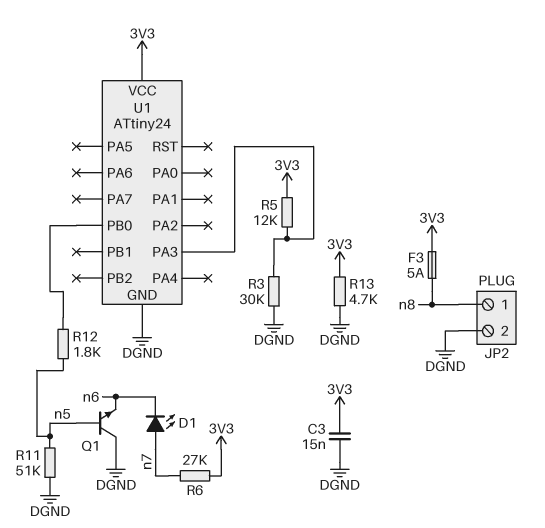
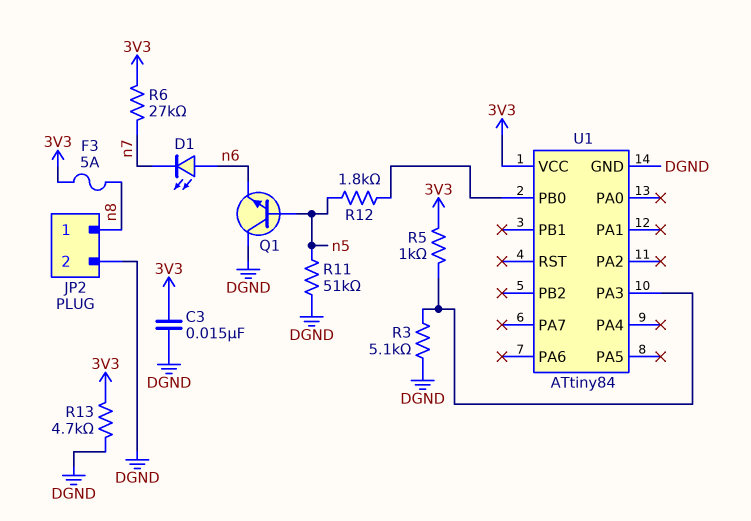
D1: LED (A n7, K n6) -> LED (A n6, K n7)
R3: 30k (DGND, U1/PA3) -> 5.1k (DGND, U1/PA3)
R5: 12k (3V3, U1/PA3) -> 1k (3V3, U1/PA3)
U1: ATtiny24 -> ATtiny84

